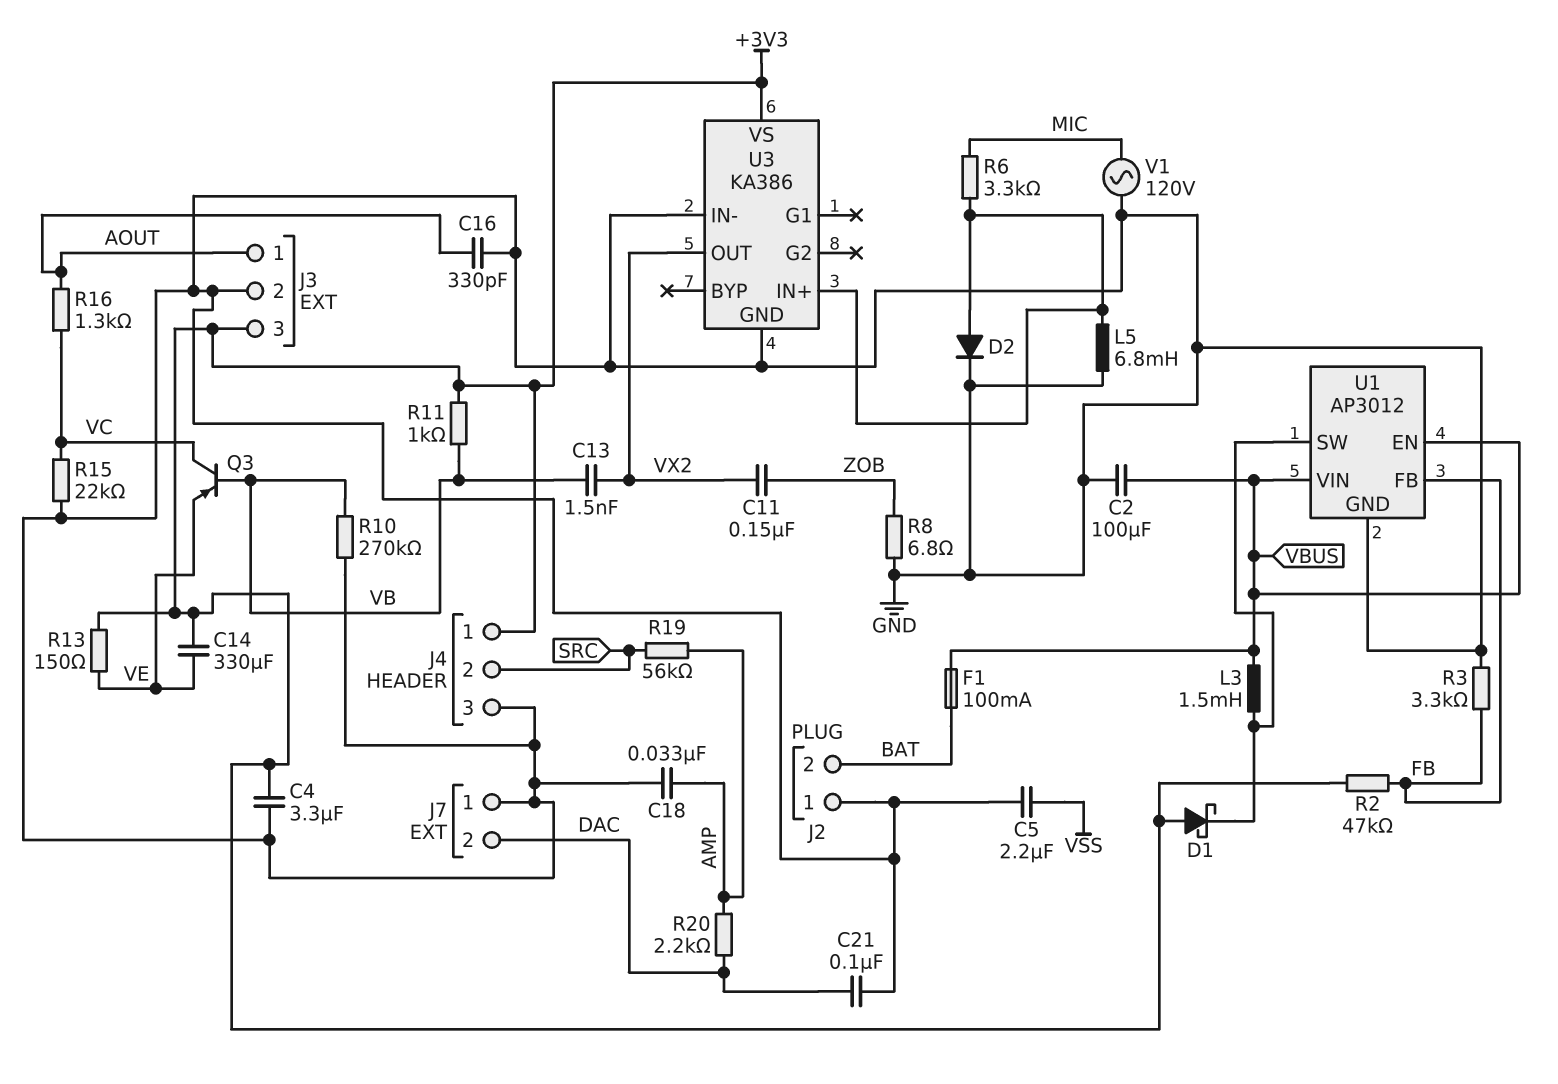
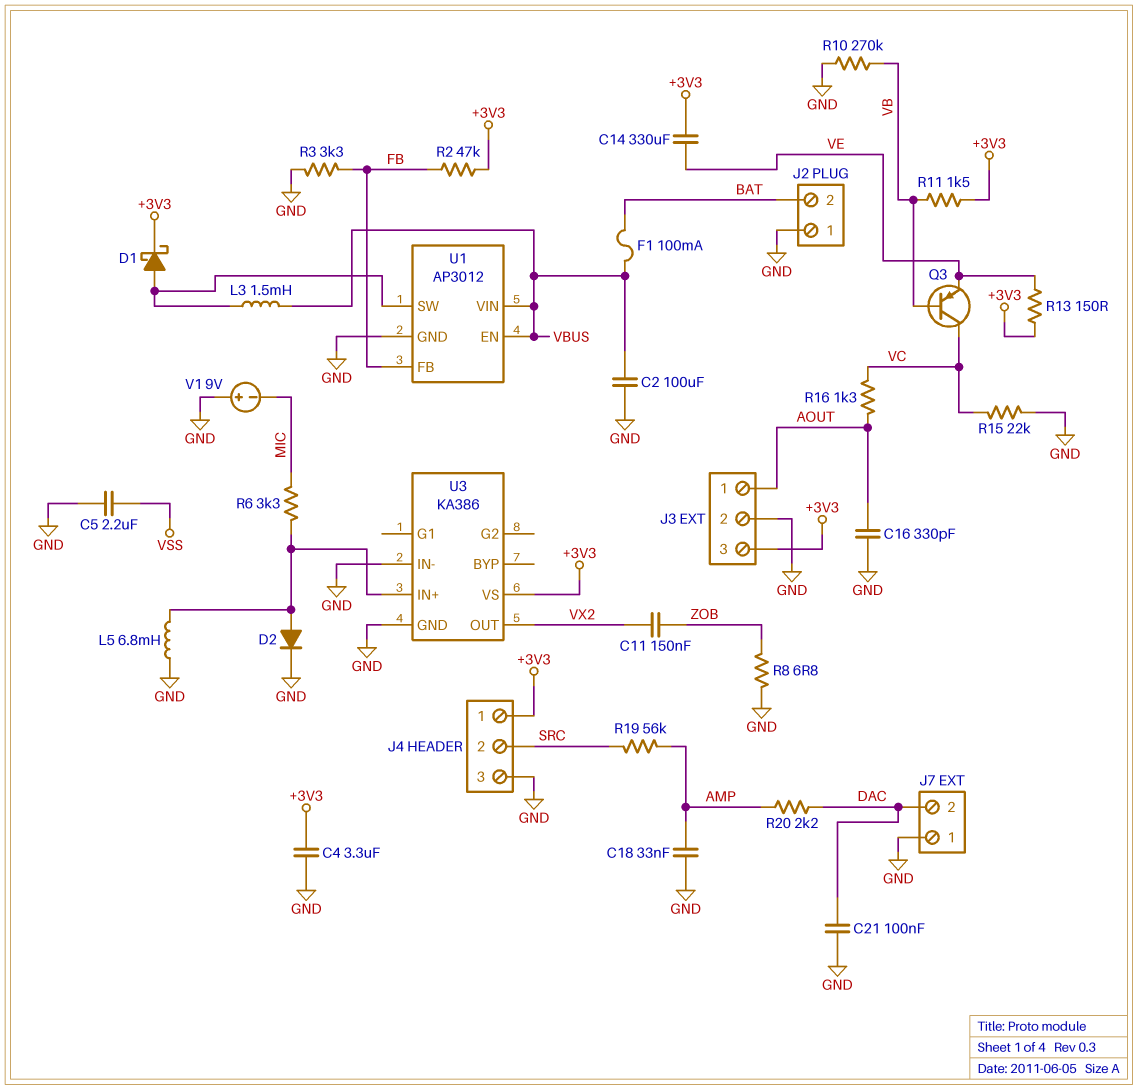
C13: 1.5nF (VB, VX2) -> none
D1: schottky (A +3V3, K U1/SW) -> schottky (A U1/SW, K +3V3)
R11: 1k (+3V3, VB) -> 1.5k (+3V3, VB)
V1: AC 120V (GND, MIC) -> 9V (plus GND, minus MIC)

